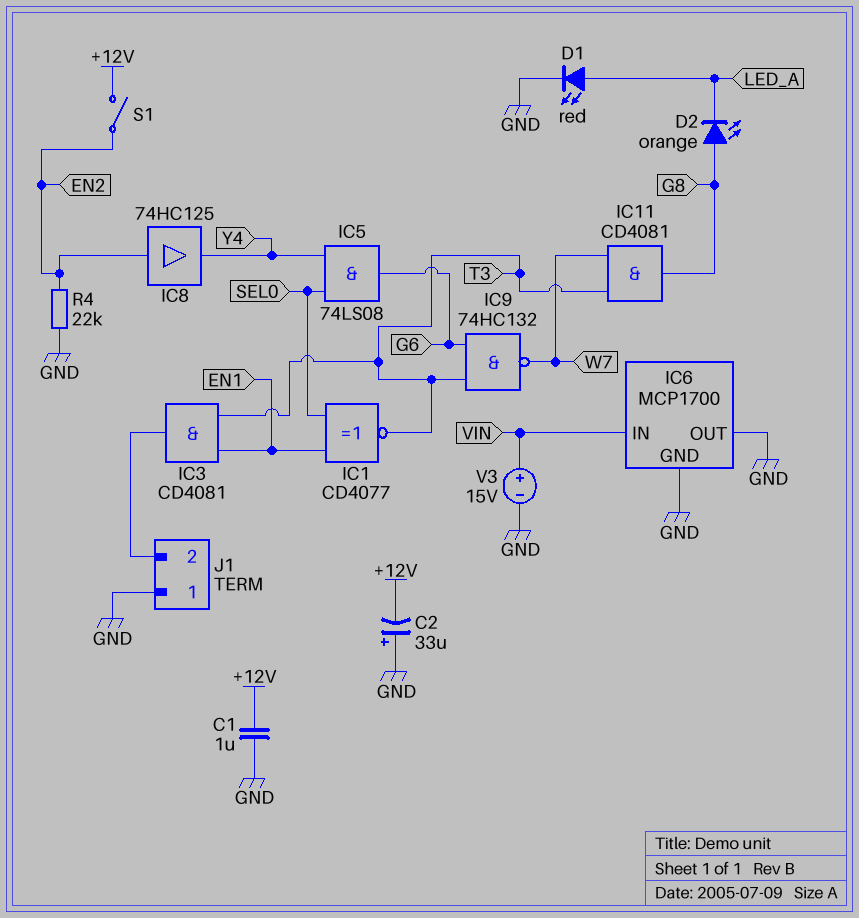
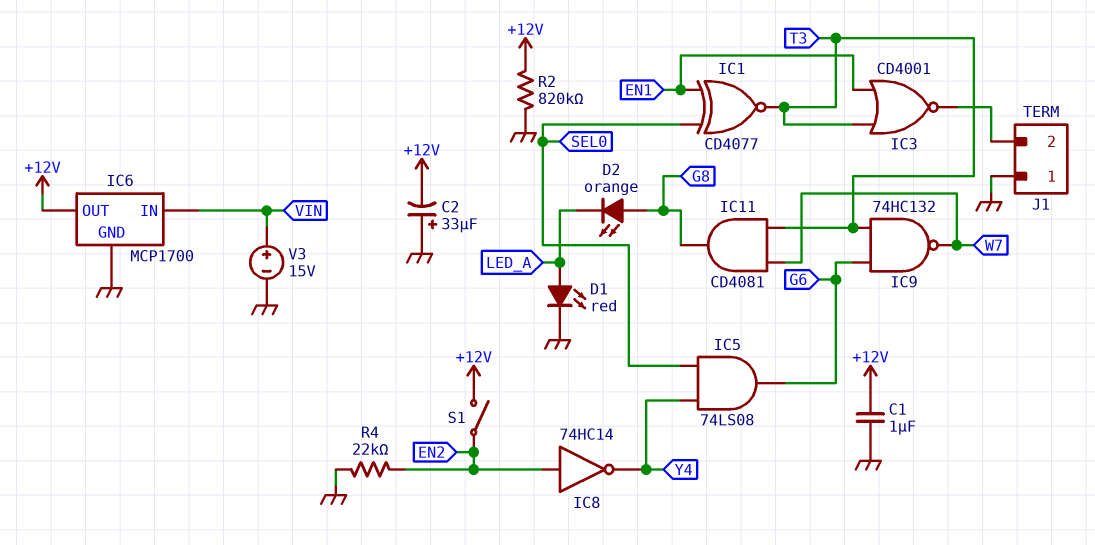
IC3: AND CD4081 (in EN1, in T3, out J1/2) -> NOR CD4001 (in EN1, in T3, out J1/2)
IC6 pin OUT: GND -> +12V
IC8: buffer 74HC125 (in EN2, out Y4) -> NOT 74HC14 (in EN2, out Y4)
R2: none -> 820k (+12V, GND)

